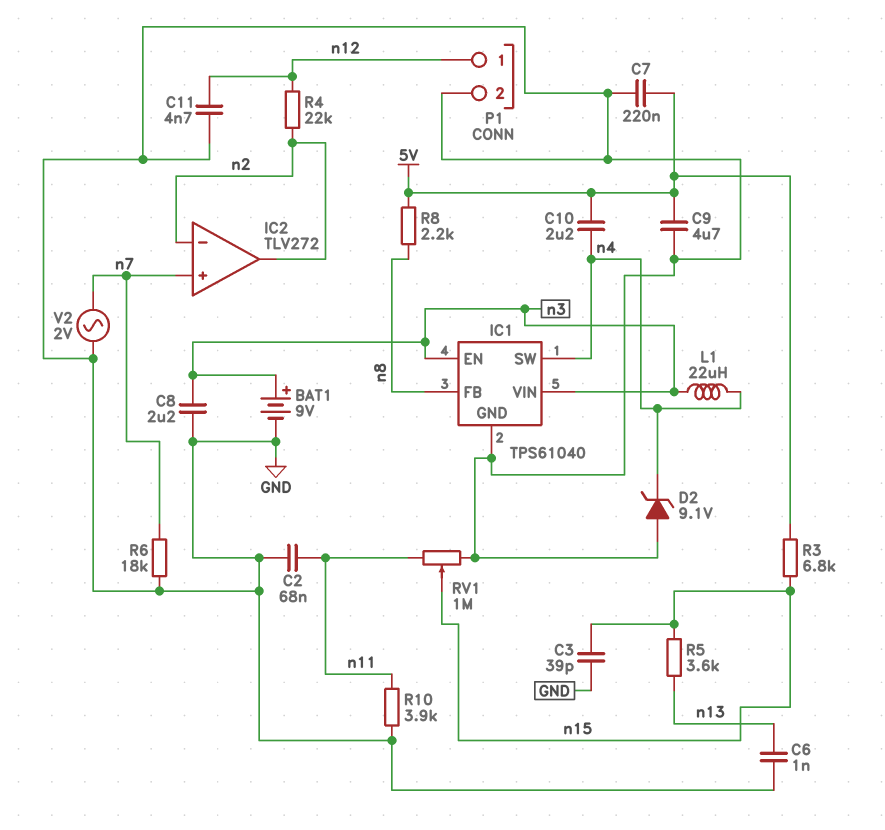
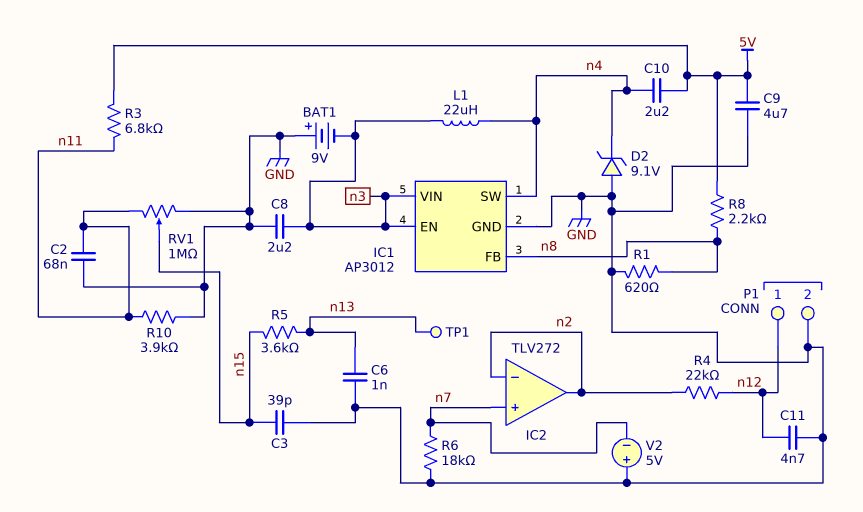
BAT1: 9V (plus n3, minus GND) -> 9V (plus GND, minus n3)
C7: 220nF (5V, GND) -> none
IC1: TPS61040 -> AP3012
R1: none -> 620 (GND, n8)
R3: 6.8k (5V, n15) -> 6.8k (5V, n11)
TP1: none -> test point (n13)
V2: AC 2V (GND, n7) -> 5V (plus GND, minus n7)

